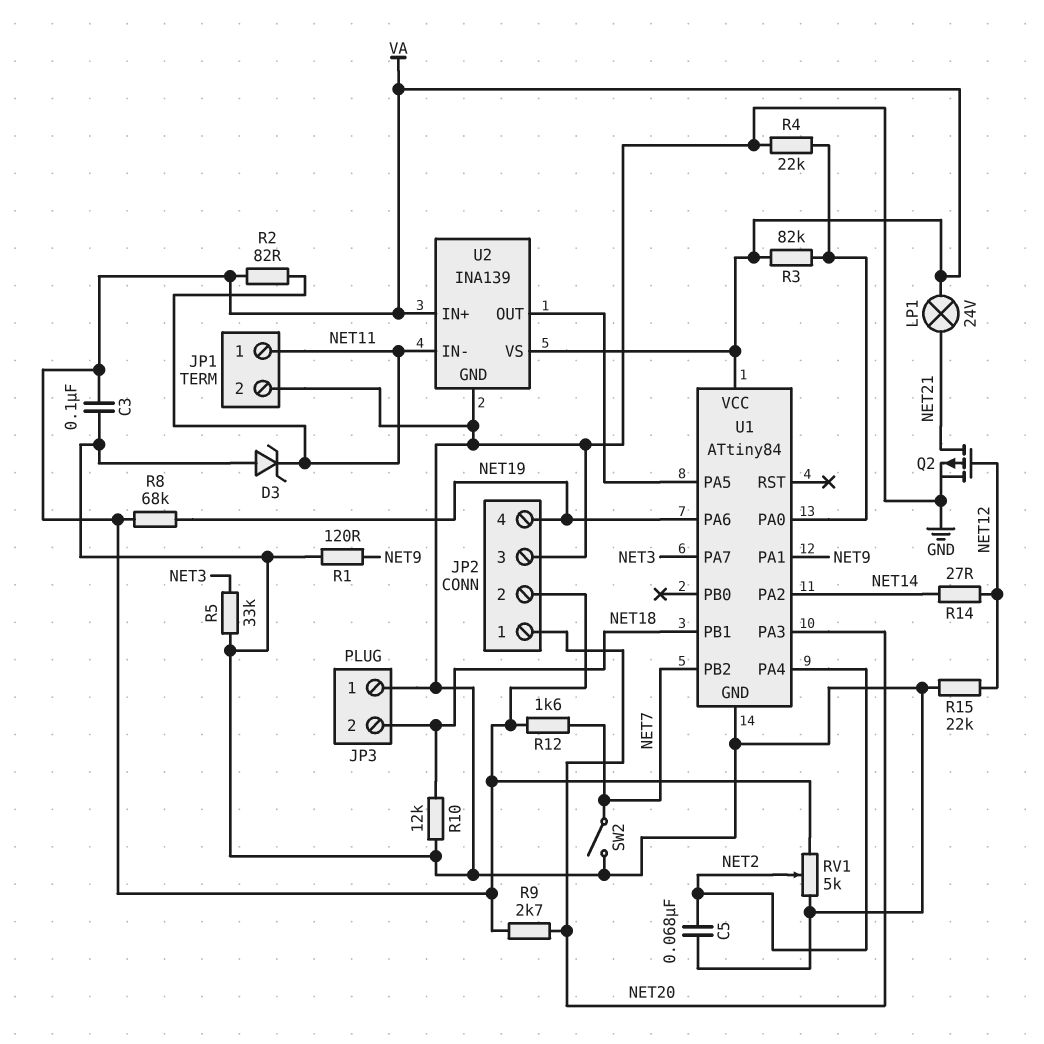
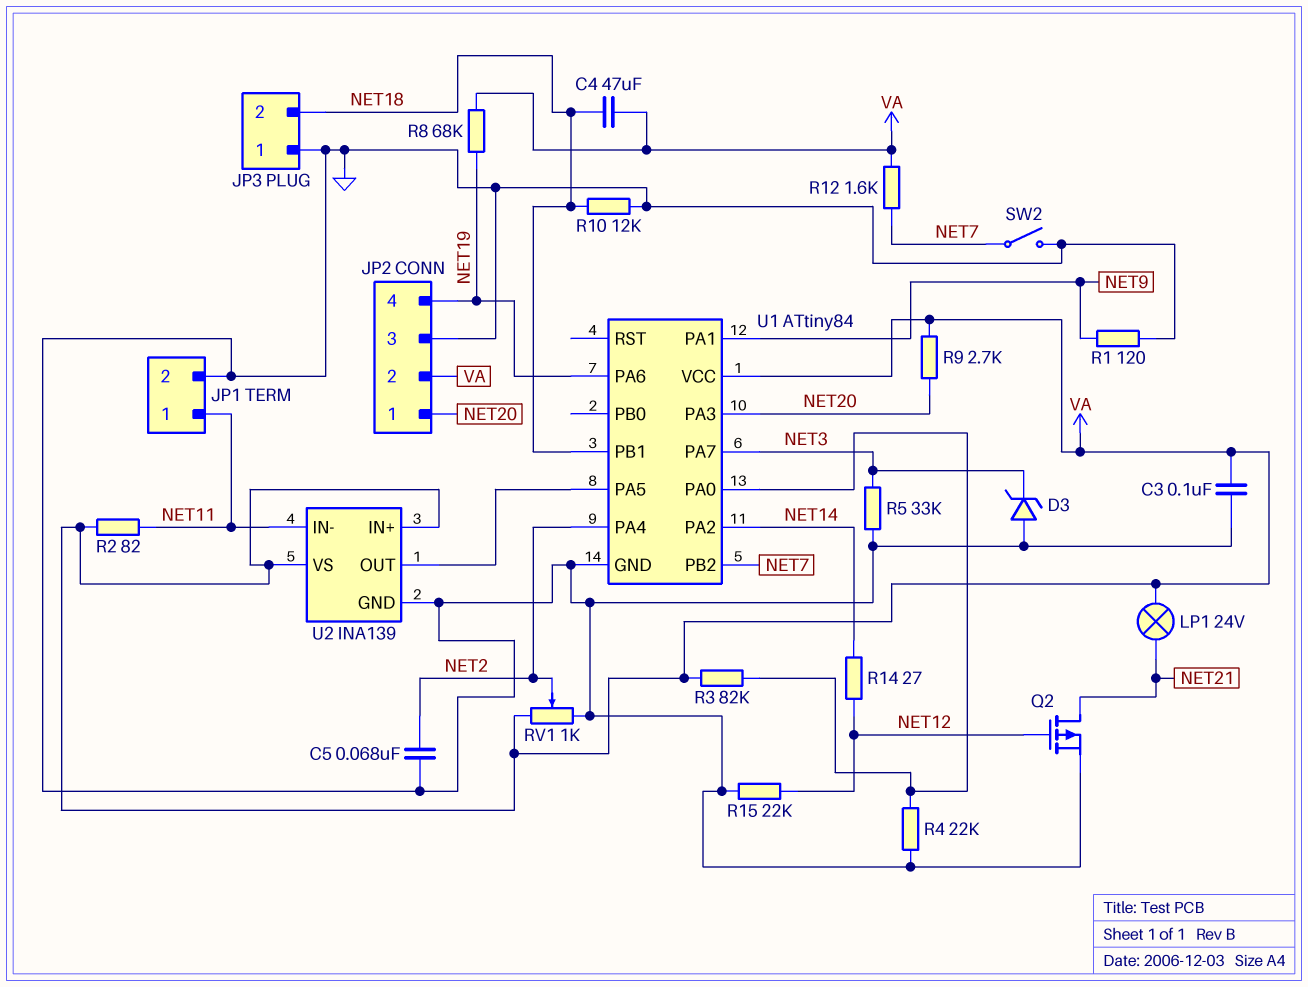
C4: none -> 47uF (NET18, VA)
D3: zener (A GND, K NET11) -> zener (A GND, K NET3)
RV1: 5k (GND, VA, wiper NET2) -> 1k (GND, VA, wiper NET2)

